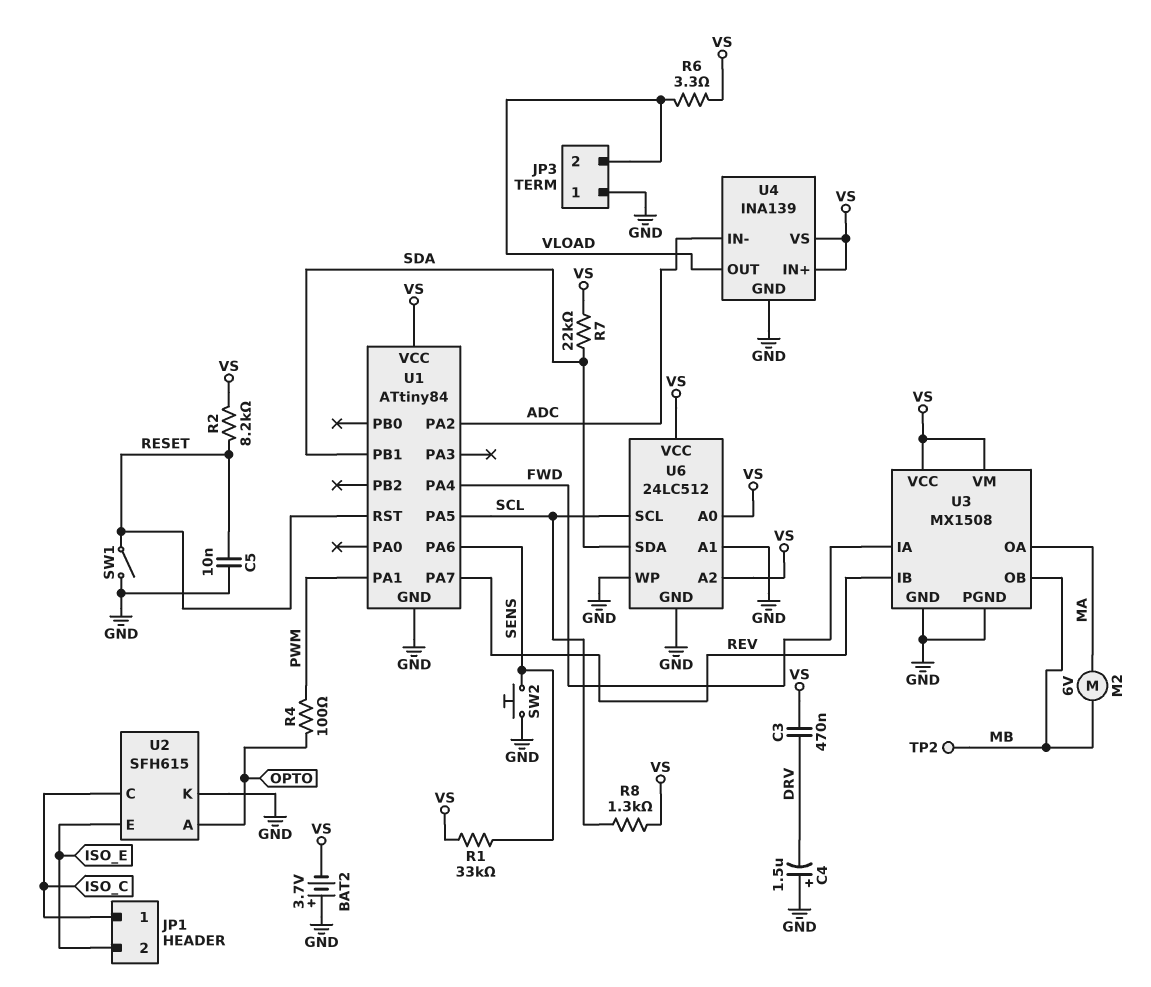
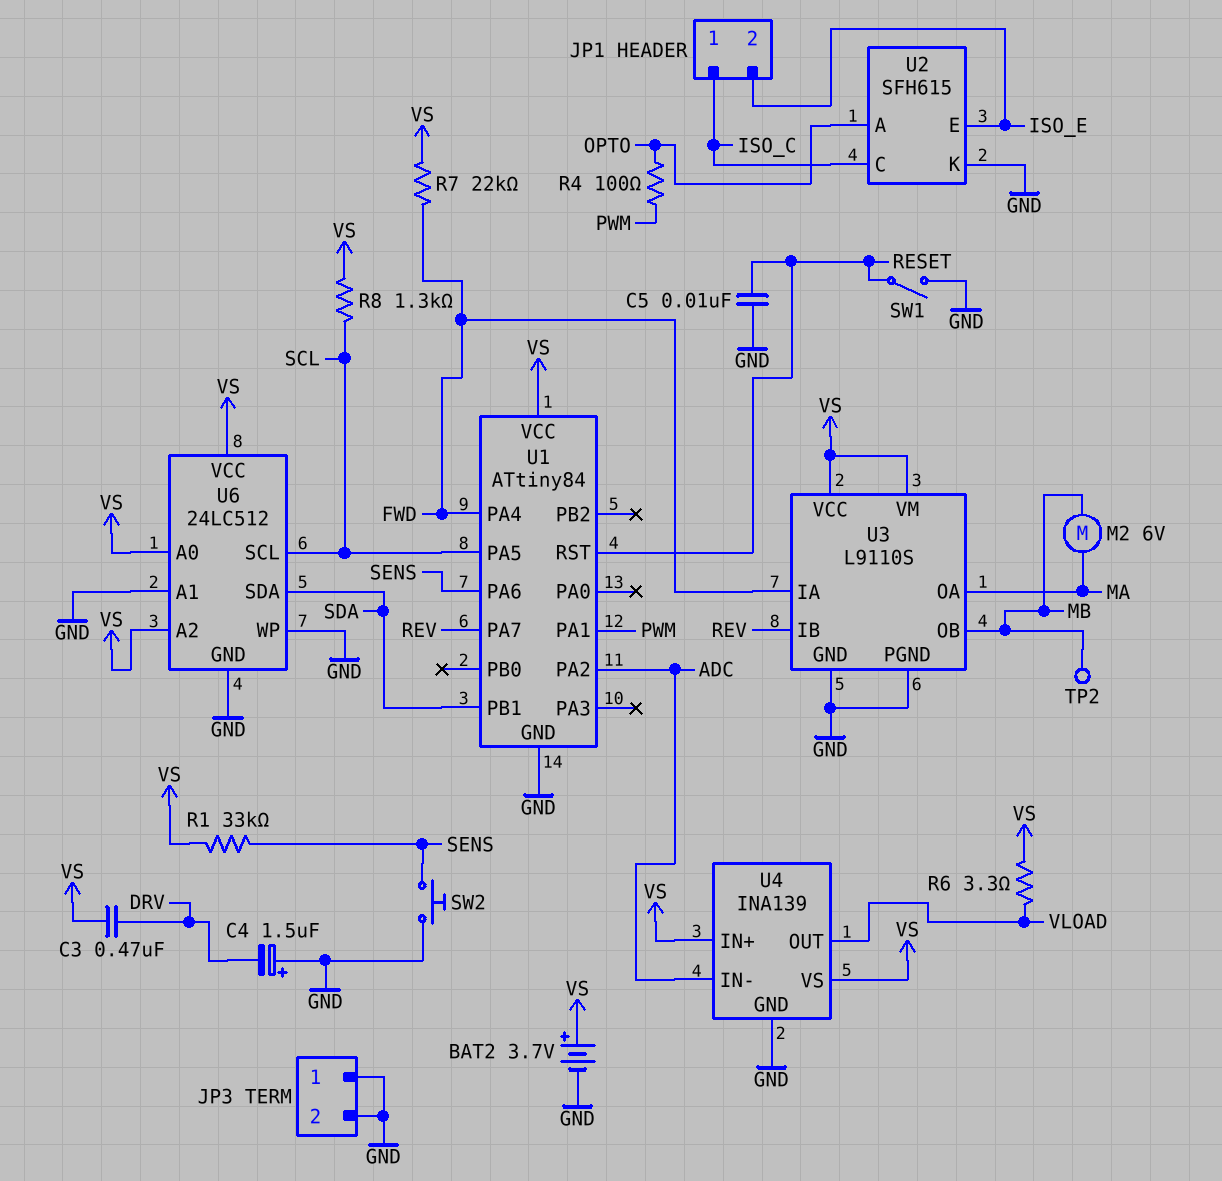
BAT2: 3.7V (plus GND, minus VS) -> 3.7V (plus VS, minus GND)
JP3 pin 2: VLOAD -> GND
R2: 8.2k (RESET, VS) -> none
R7: 22k (SDA, VS) -> 22k (FWD, VS)
U3: MX1508 -> L9110S

